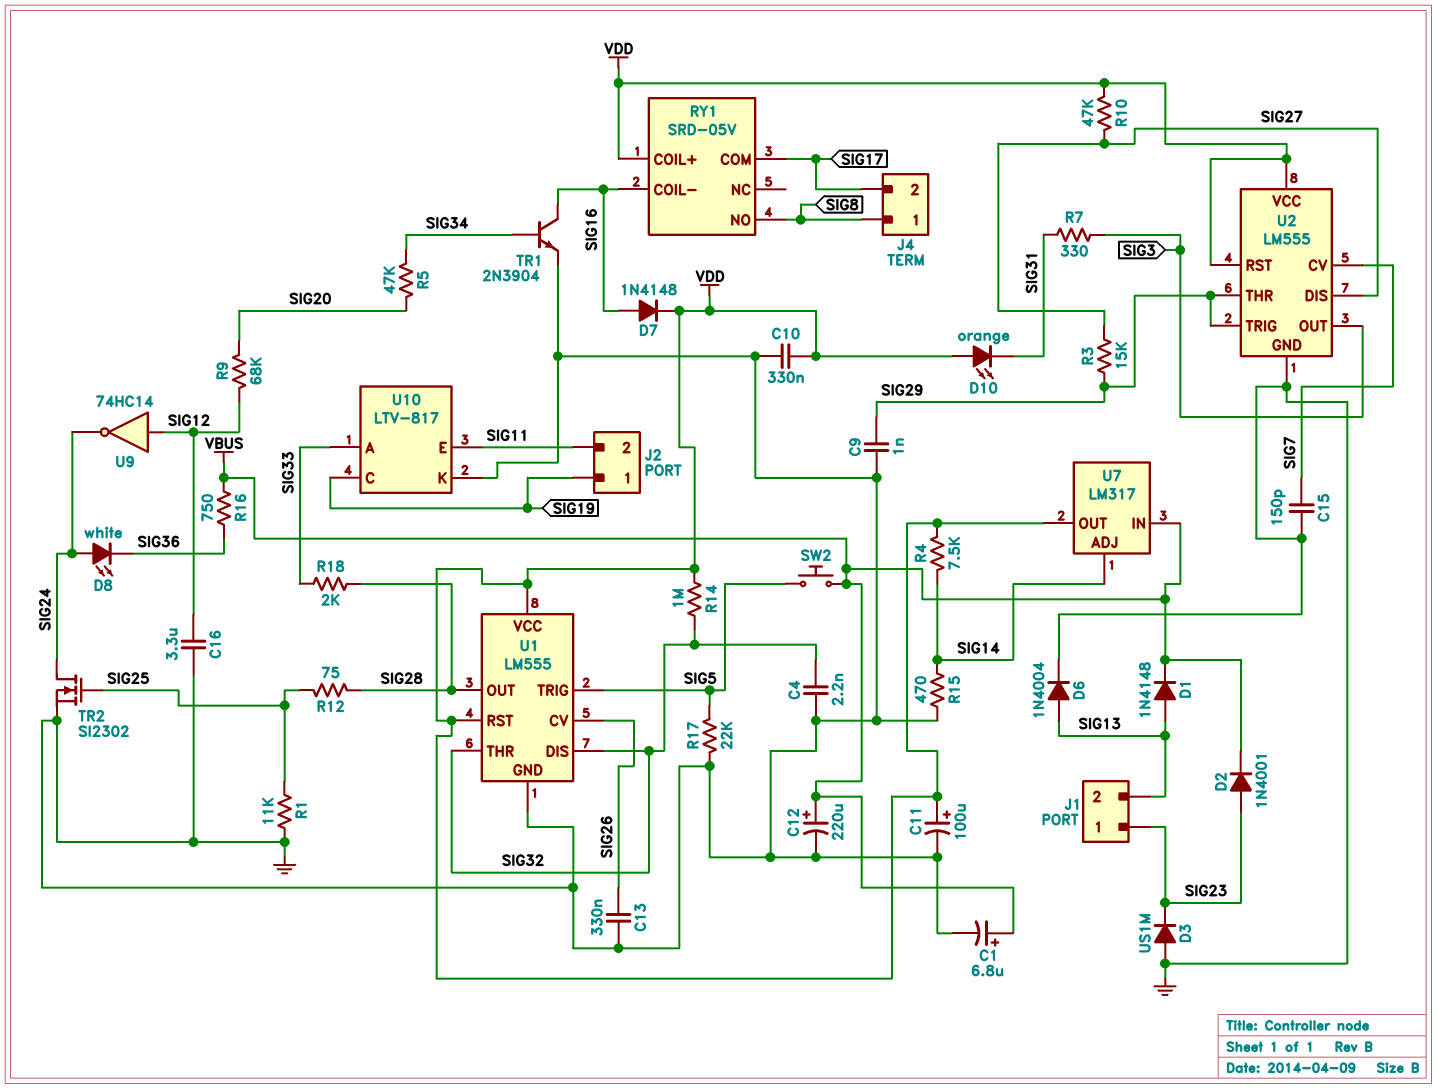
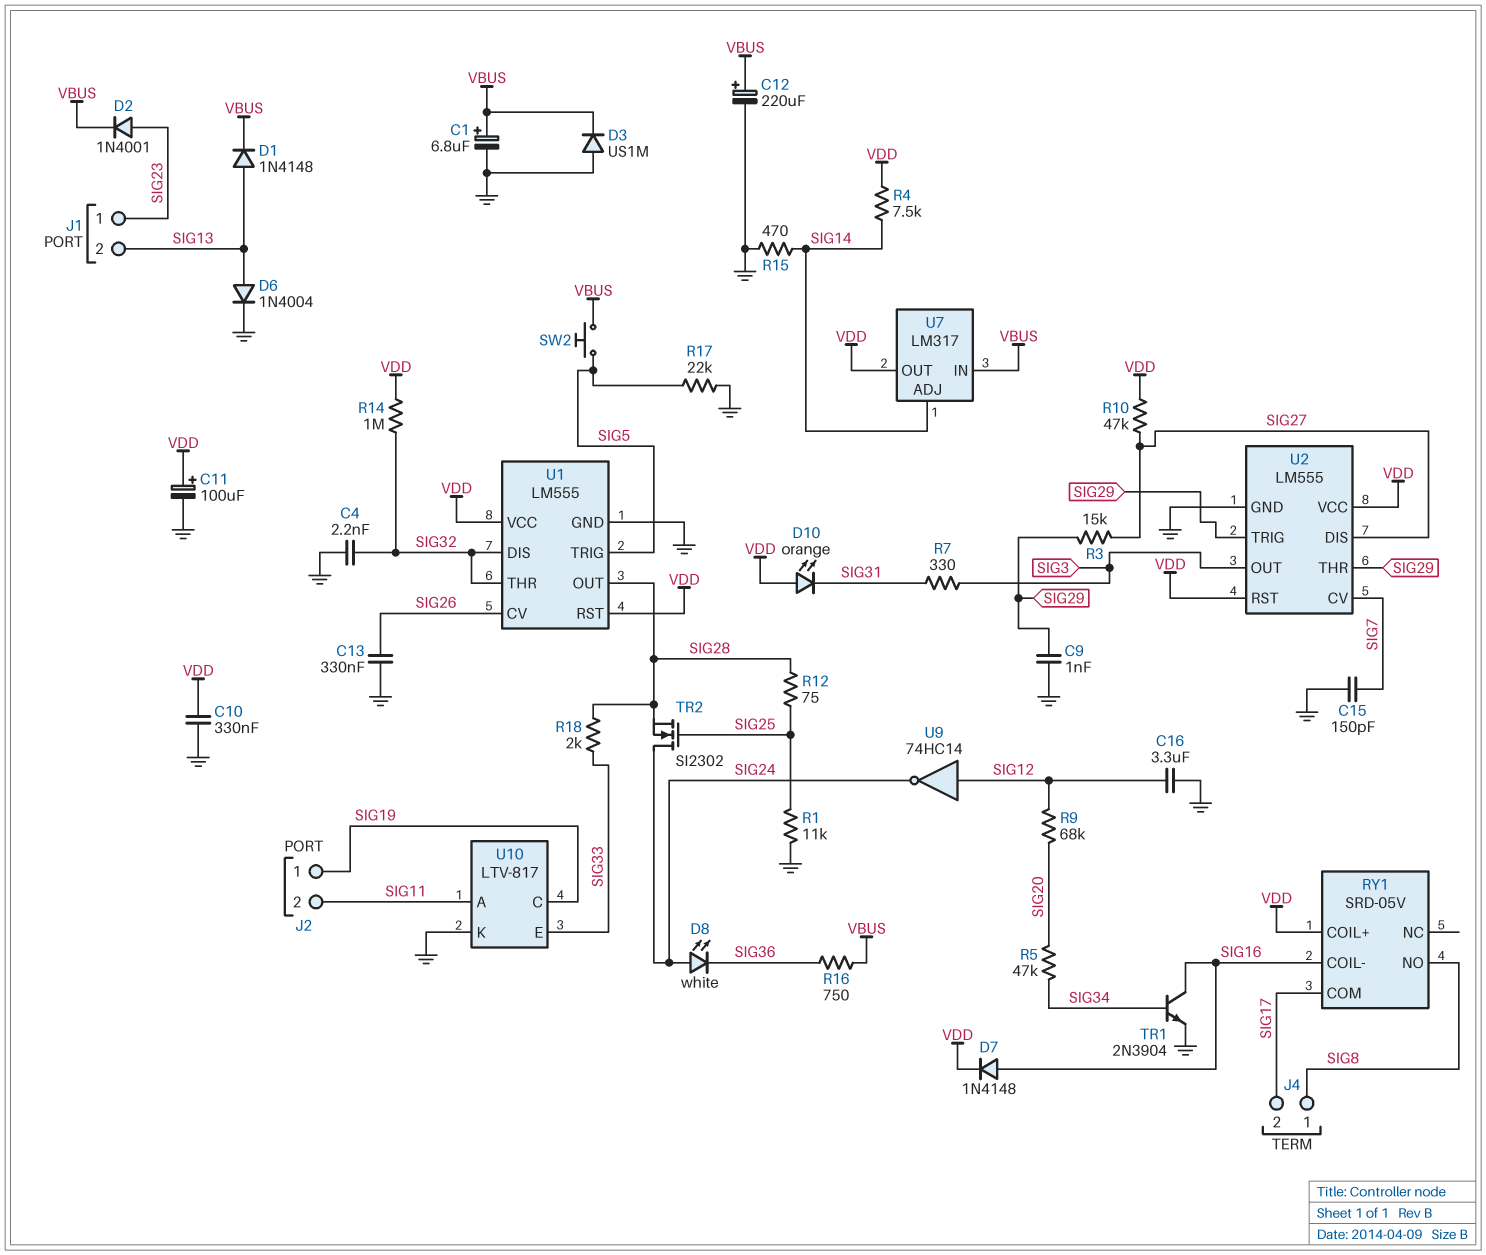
D3: diode US1M (A GND, K SIG23) -> diode US1M (A GND, K VBUS)
TR2: NMOS SI2302 (G SIG25, D SIG24, S GND) -> NMOS SI2302 (G SIG25, D SIG24, S SIG28)
U10 pin A: SIG33 -> SIG11
U10 pin E: SIG11 -> SIG33

